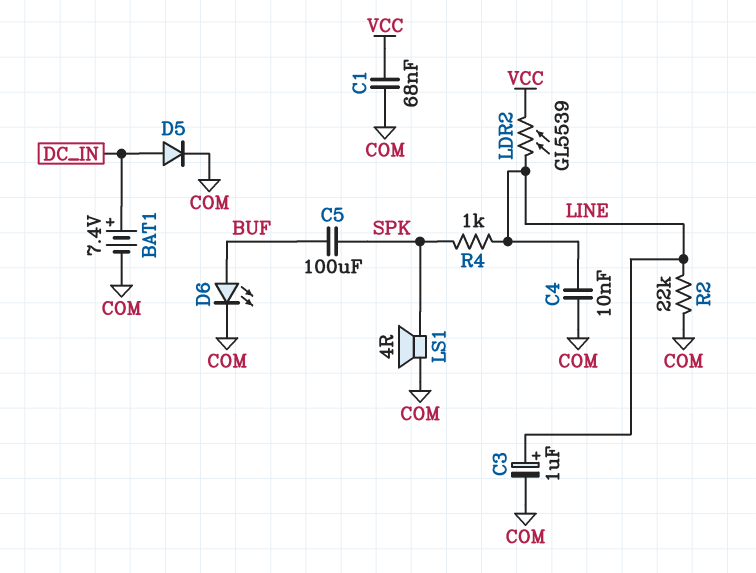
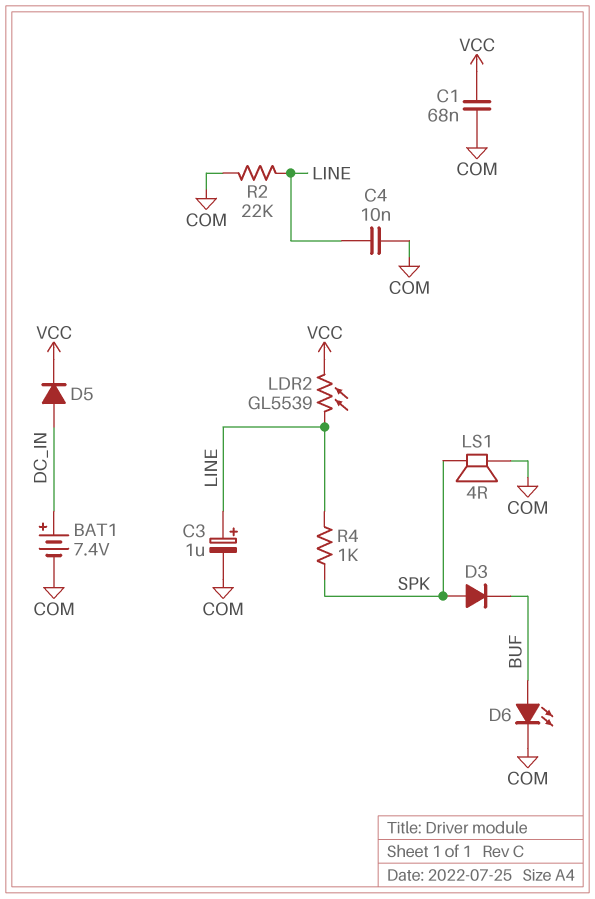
C5: 100uF (BUF, SPK) -> none
D3: none -> diode (A SPK, K BUF)
D5: diode (A DC_IN, K COM) -> diode (A DC_IN, K VCC)

